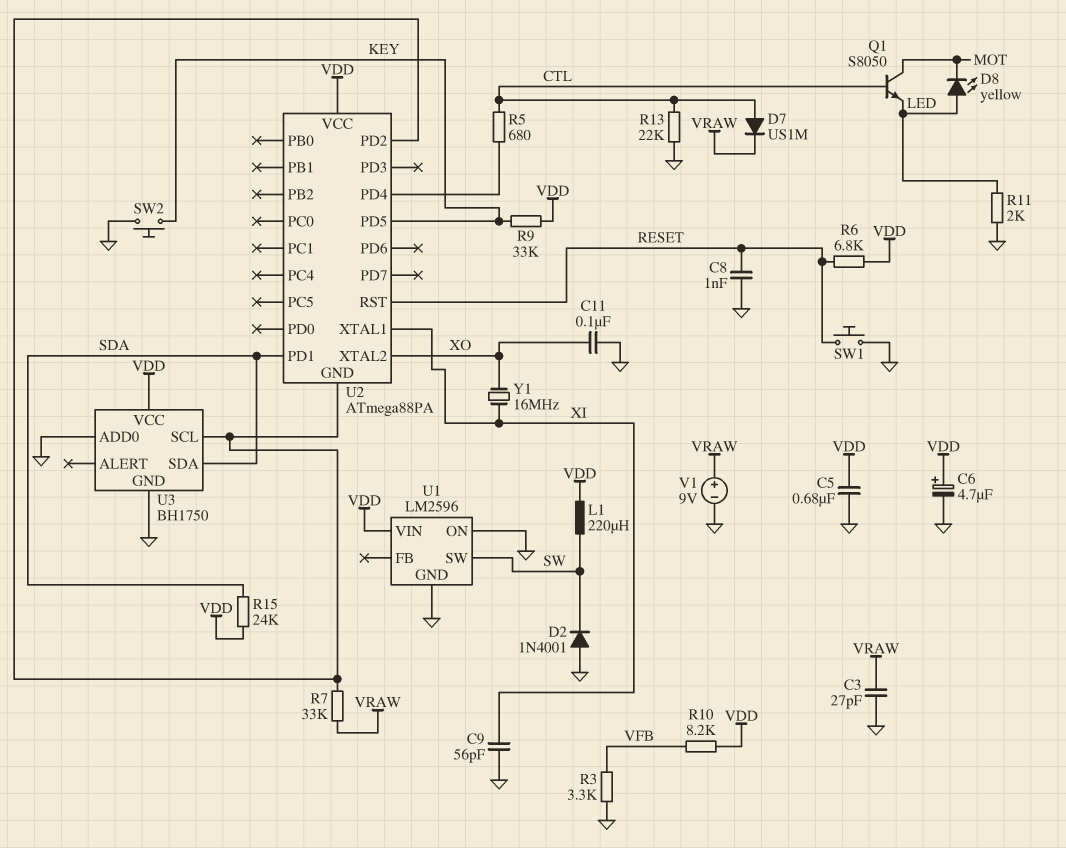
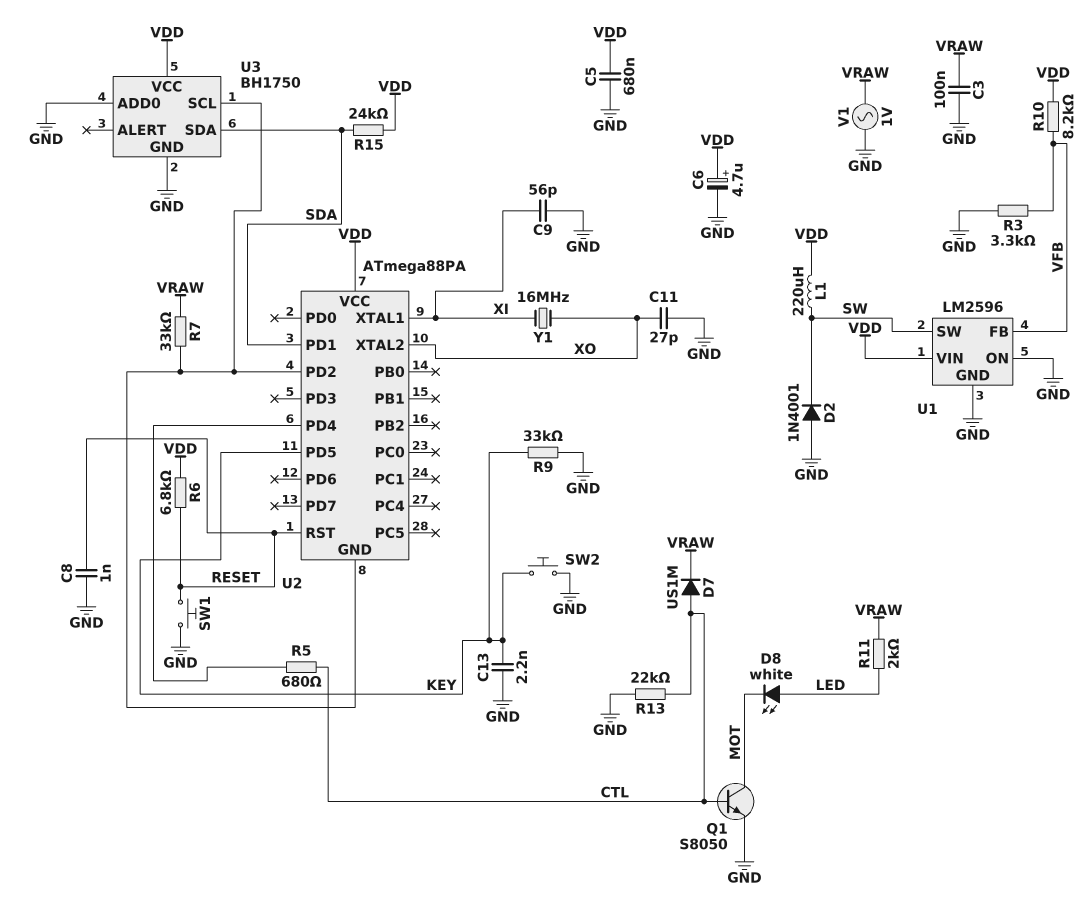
C3: 27pF (GND, VRAW) -> 100nF (GND, VRAW)
C11: 100nF (GND, XO) -> 27pF (GND, XO)
C13: none -> 2.2nF (GND, KEY)
D8: LED yellow (A LED, K MOT) -> LED white (A LED, K MOT)
Q1: NPN S8050 (B CTL, C MOT, E LED) -> NPN S8050 (B CTL, C MOT, E GND)
R9: 33k (KEY, VDD) -> 33k (GND, KEY)
R11: 2k (GND, LED) -> 2k (LED, VRAW)
U1 pin FB: none -> VFB
V1: 9V (plus VRAW, minus GND) -> AC 1V (GND, VRAW)

